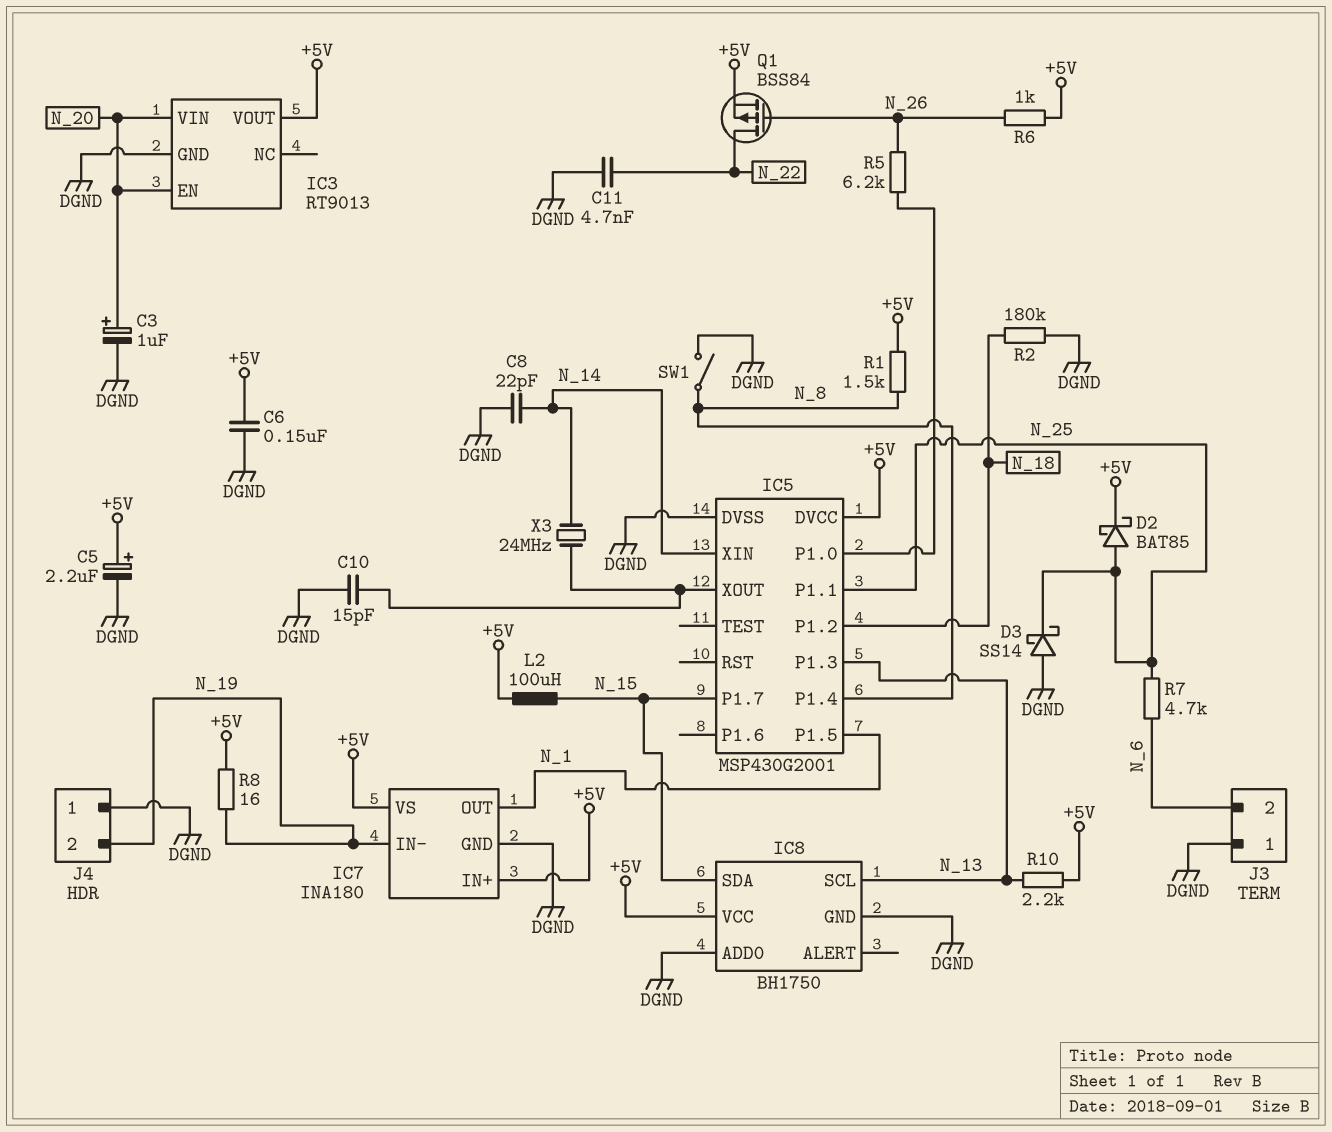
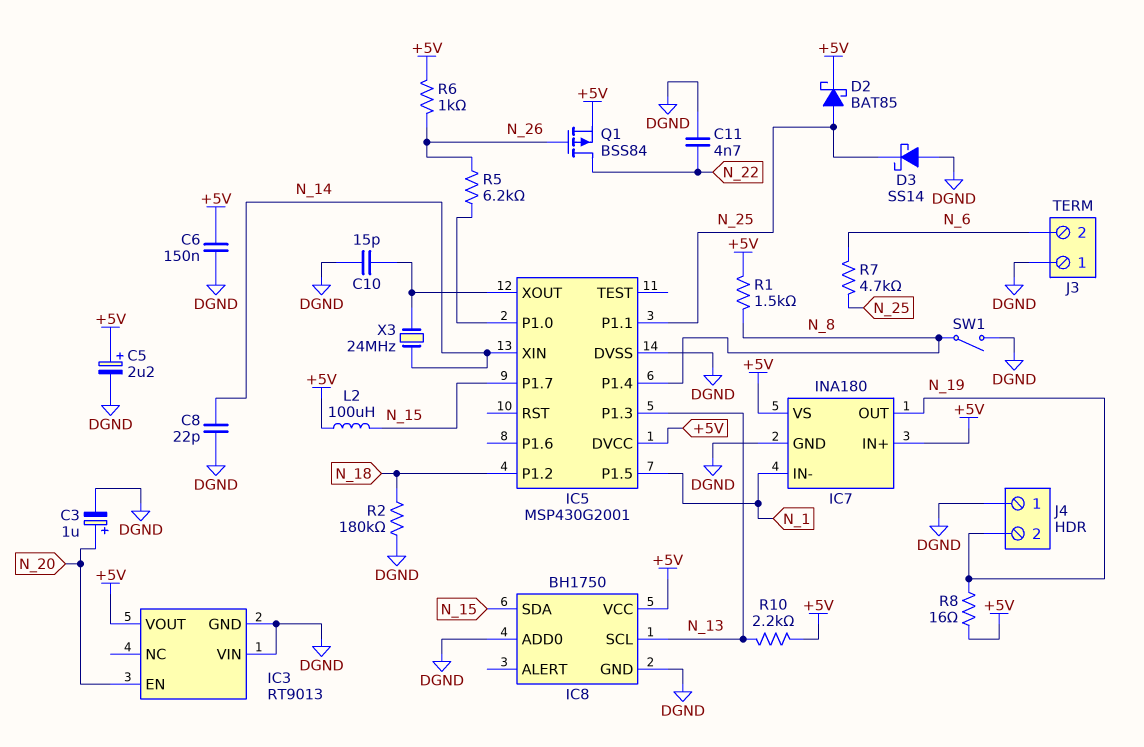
IC3 pin VIN: N_20 -> DGND
IC7 pin IN-: N_19 -> N_1
IC7 pin OUT: N_1 -> N_19

